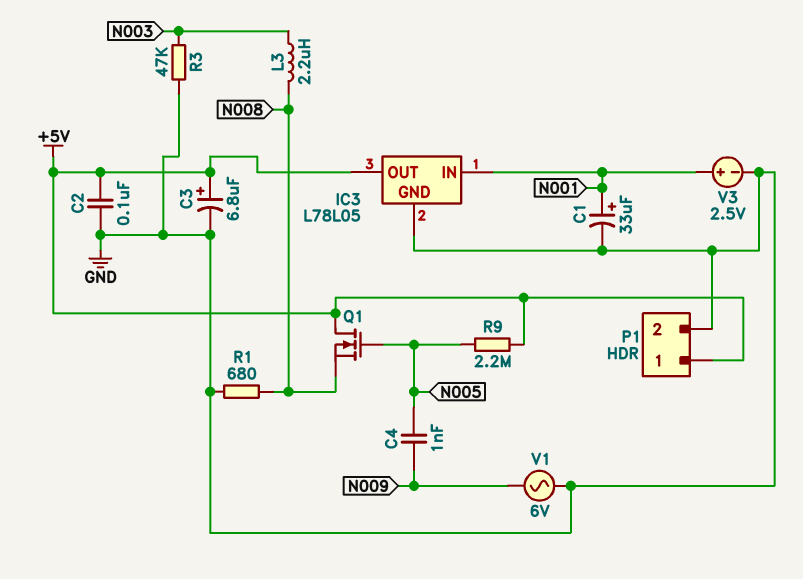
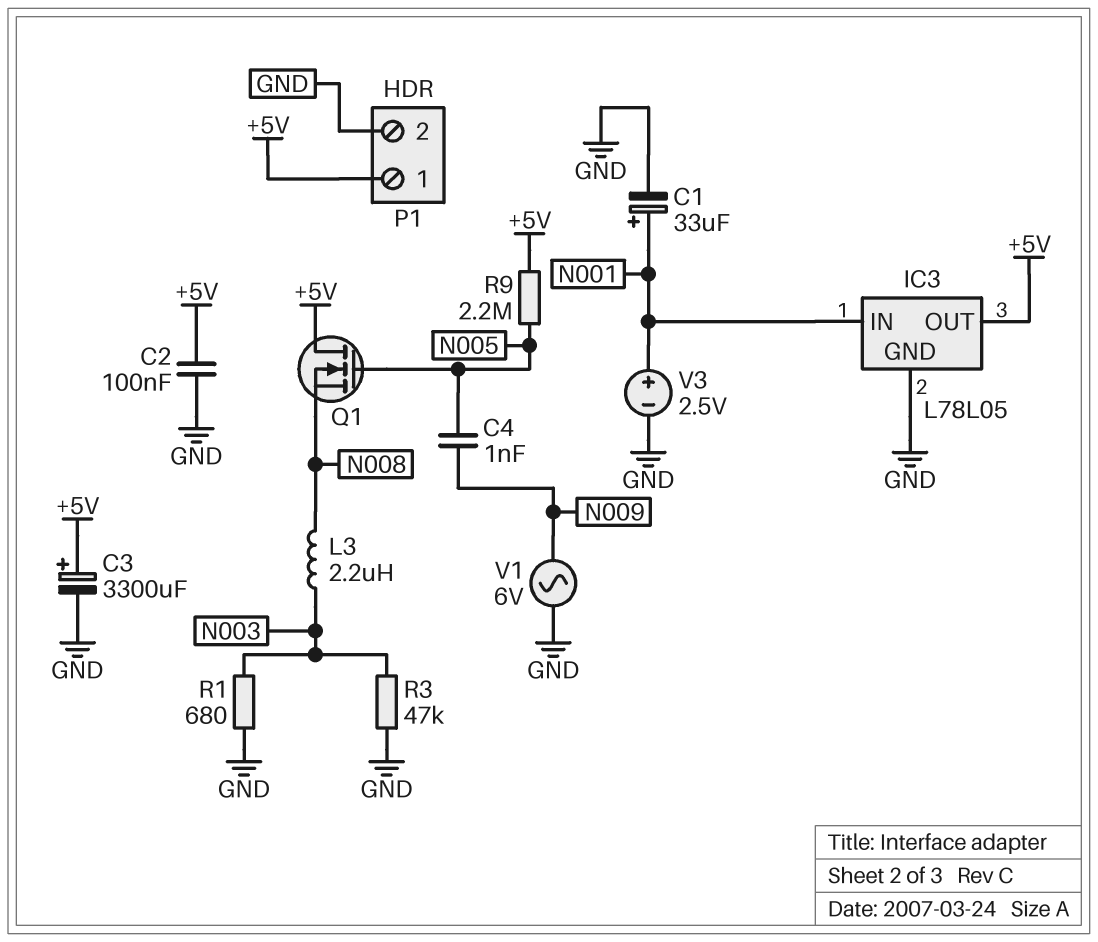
C3: 6.8uF (plus +5V, minus GND) -> 3300uF (plus +5V, minus GND)
R1: 680 (GND, N008) -> 680 (GND, N003)

